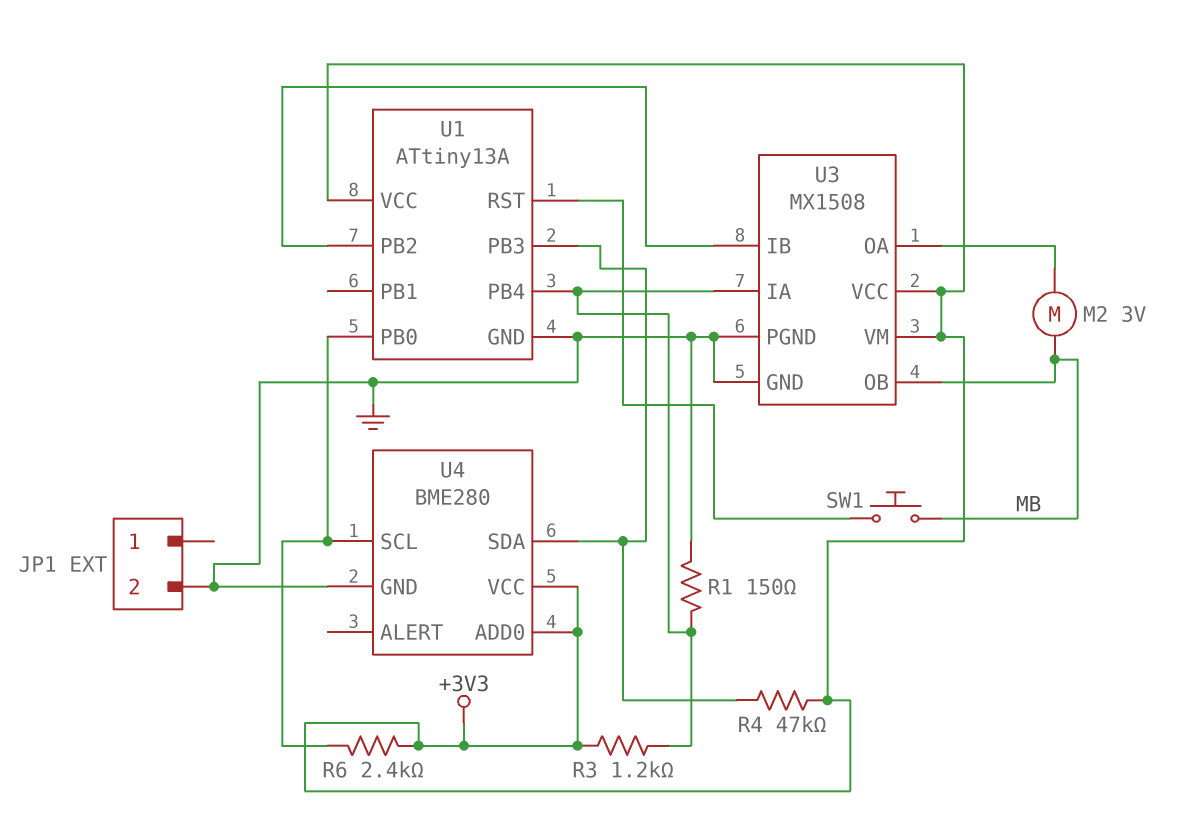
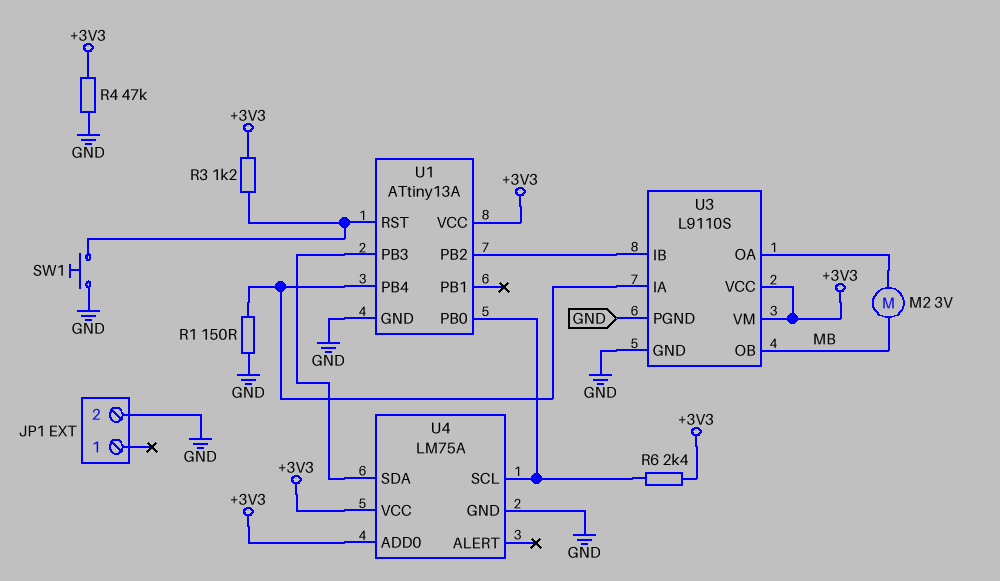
R3: 1.2k (+3V3, U1/PB4) -> 1.2k (+3V3, U1/RST)
R4: 47k (+3V3, U1/PB3) -> 47k (+3V3, GND)
SW1: button (MB, U1/RST) -> button (GND, U1/RST)
U3: MX1508 -> L9110S
U4: BME280 -> LM75A

